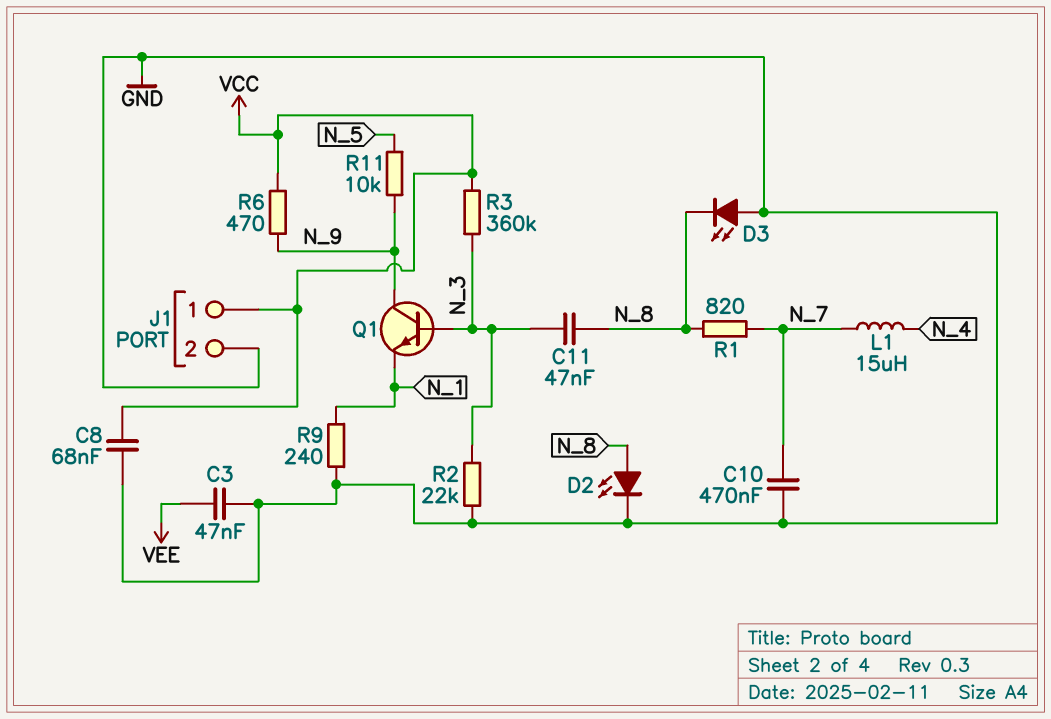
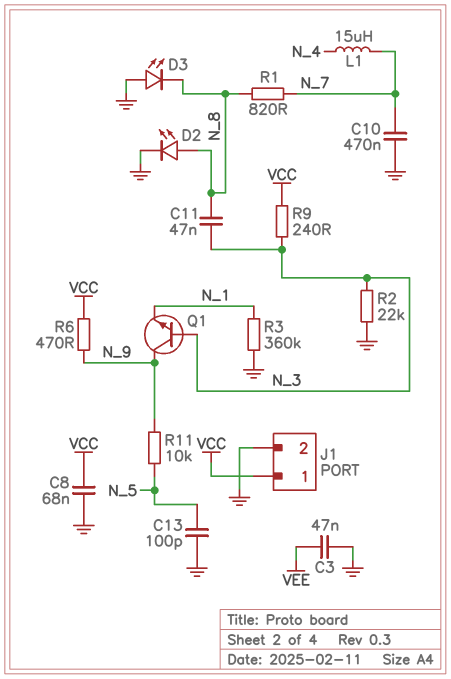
C13: none -> 100pF (GND, N_5)
R3: 360k (N_3, VCC) -> 360k (GND, N_1)
R9: 240 (GND, N_1) -> 240 (N_3, VCC)

